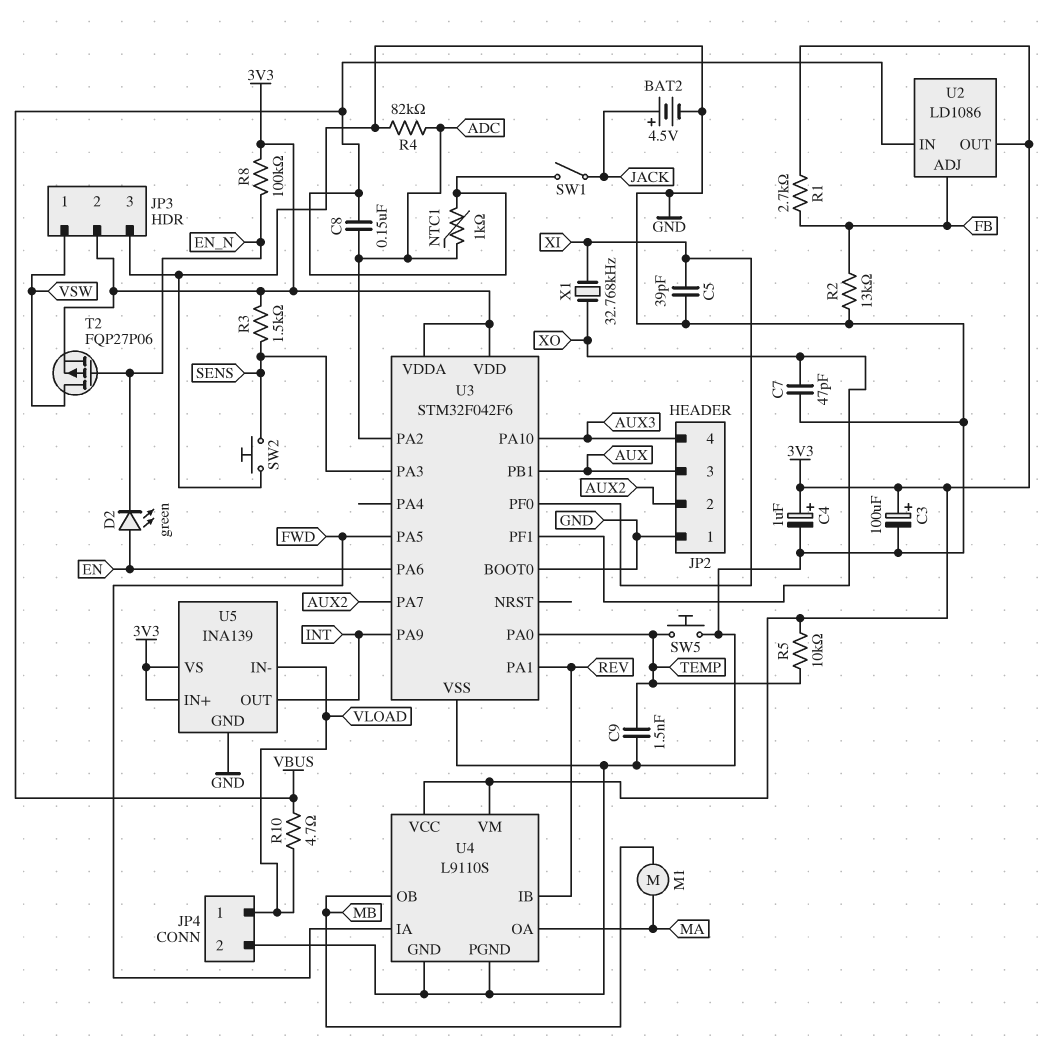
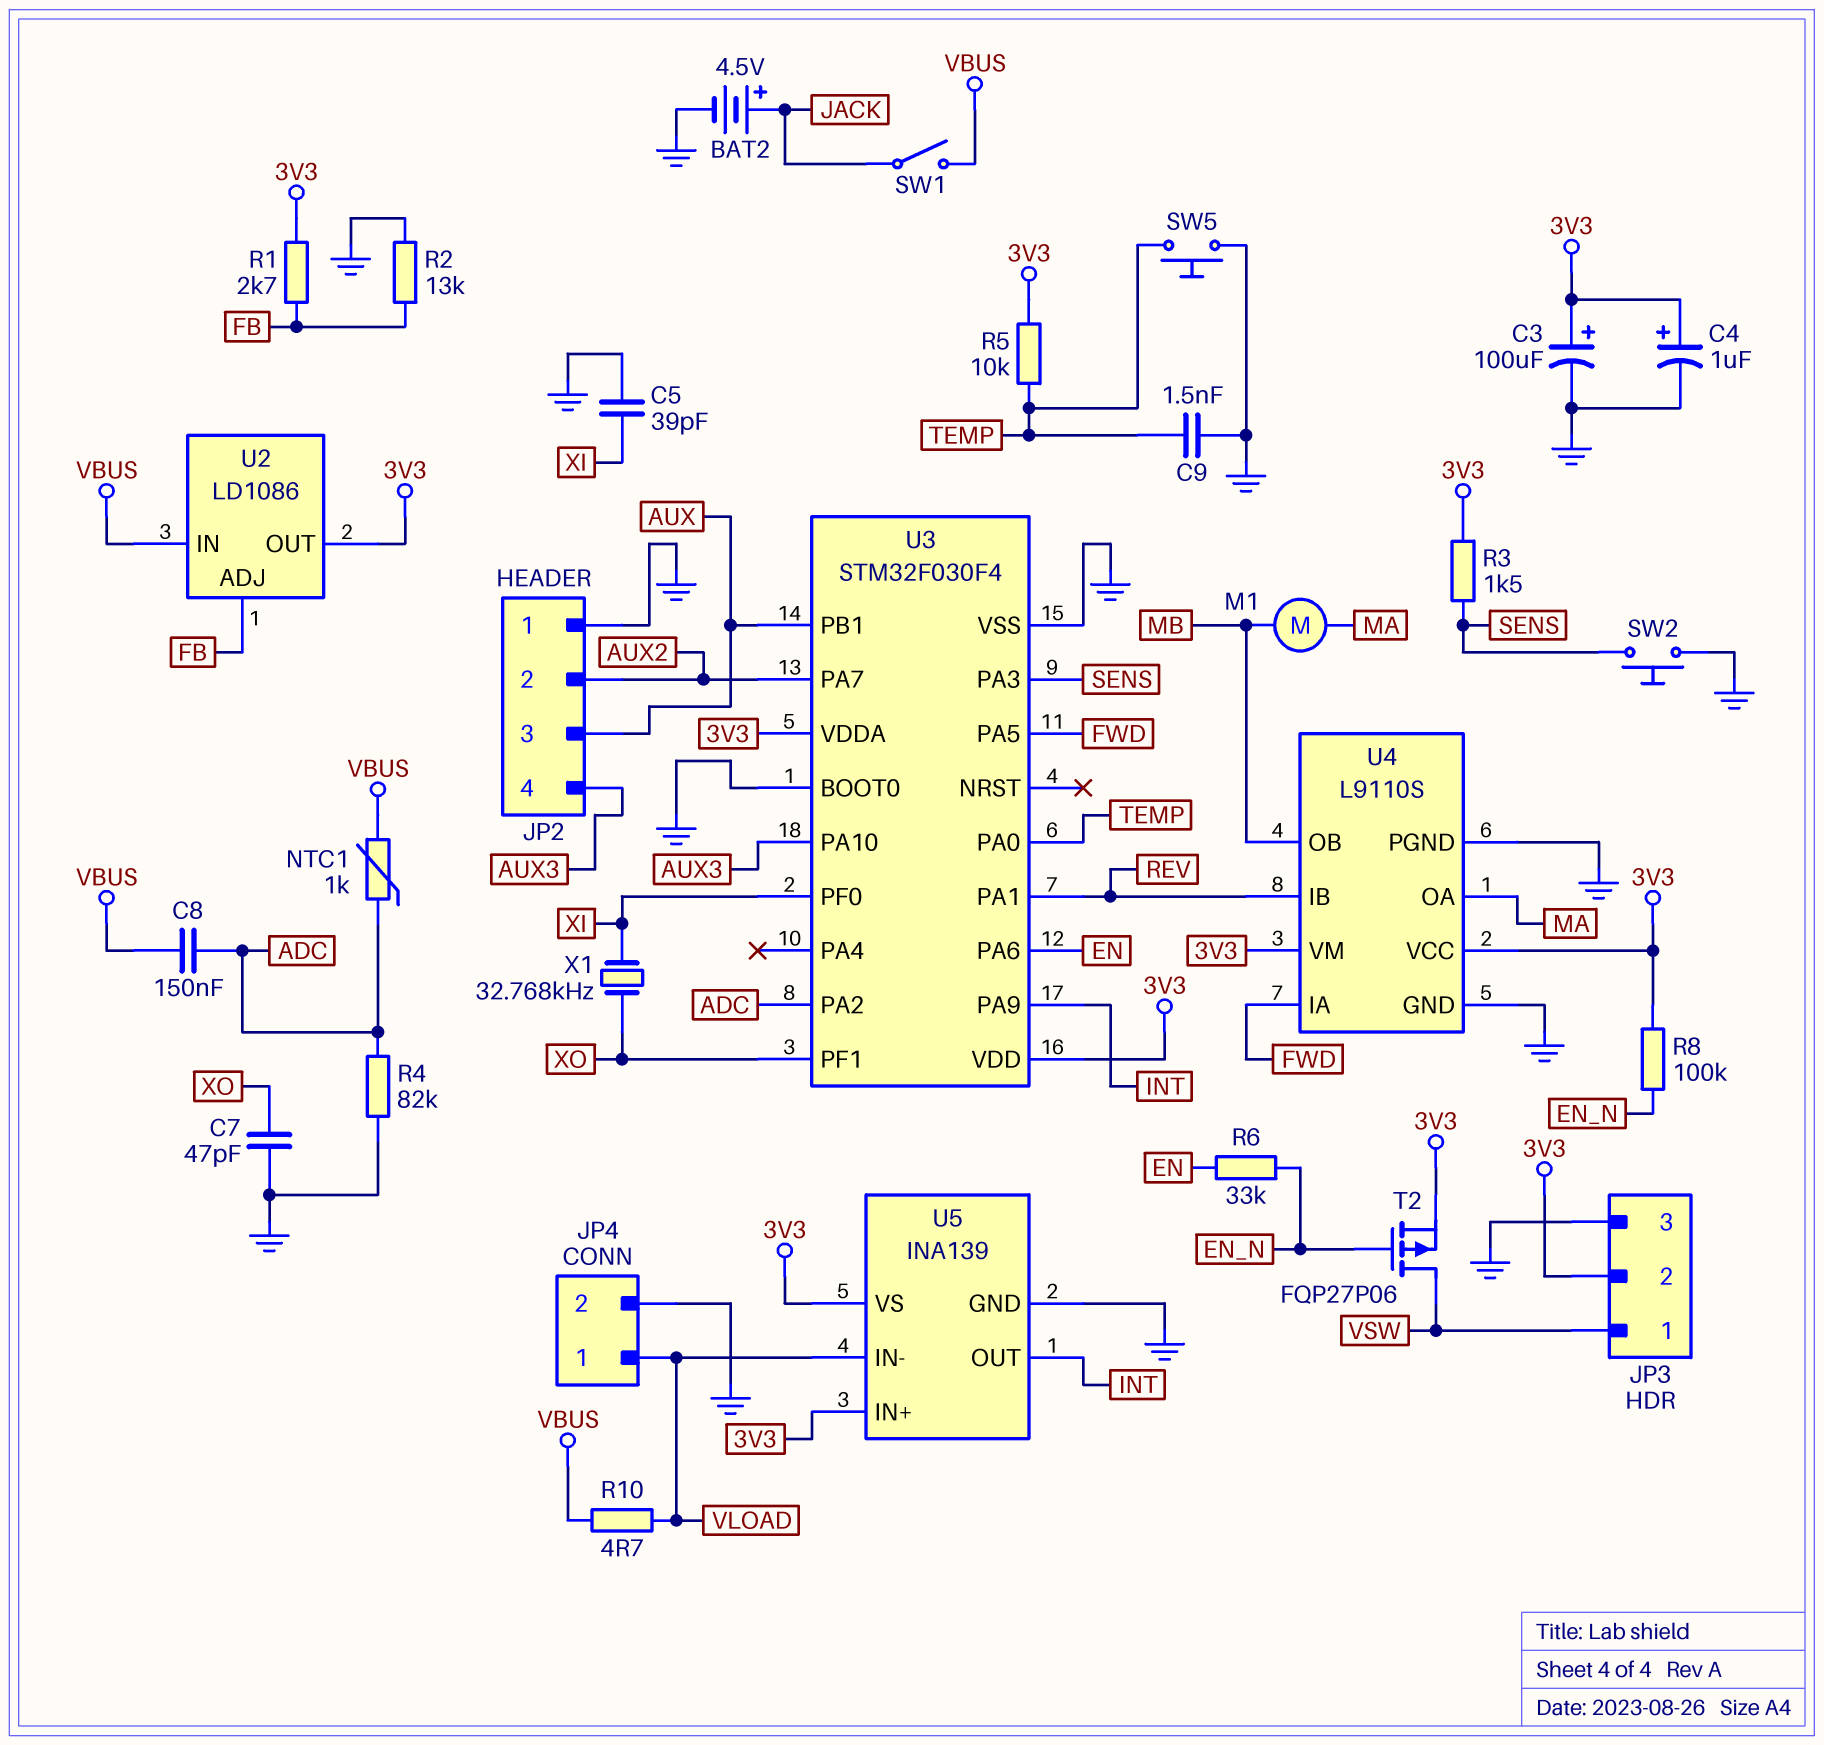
D2: LED green (A EN, K EN_N) -> none
R6: none -> 33k (EN, EN_N)
U3: STM32F042F6 -> STM32F030F4

